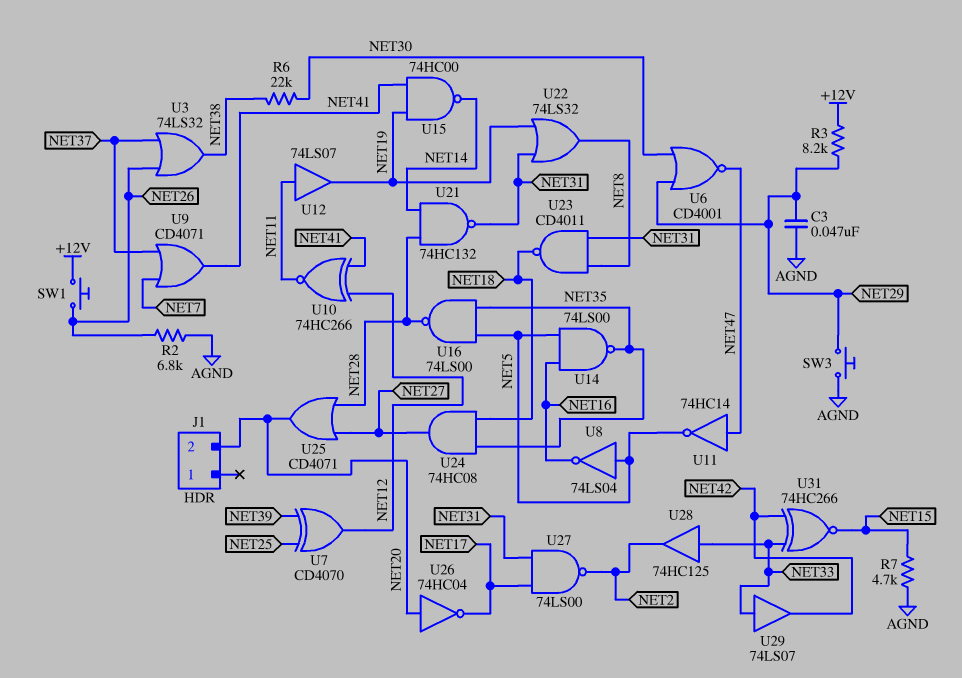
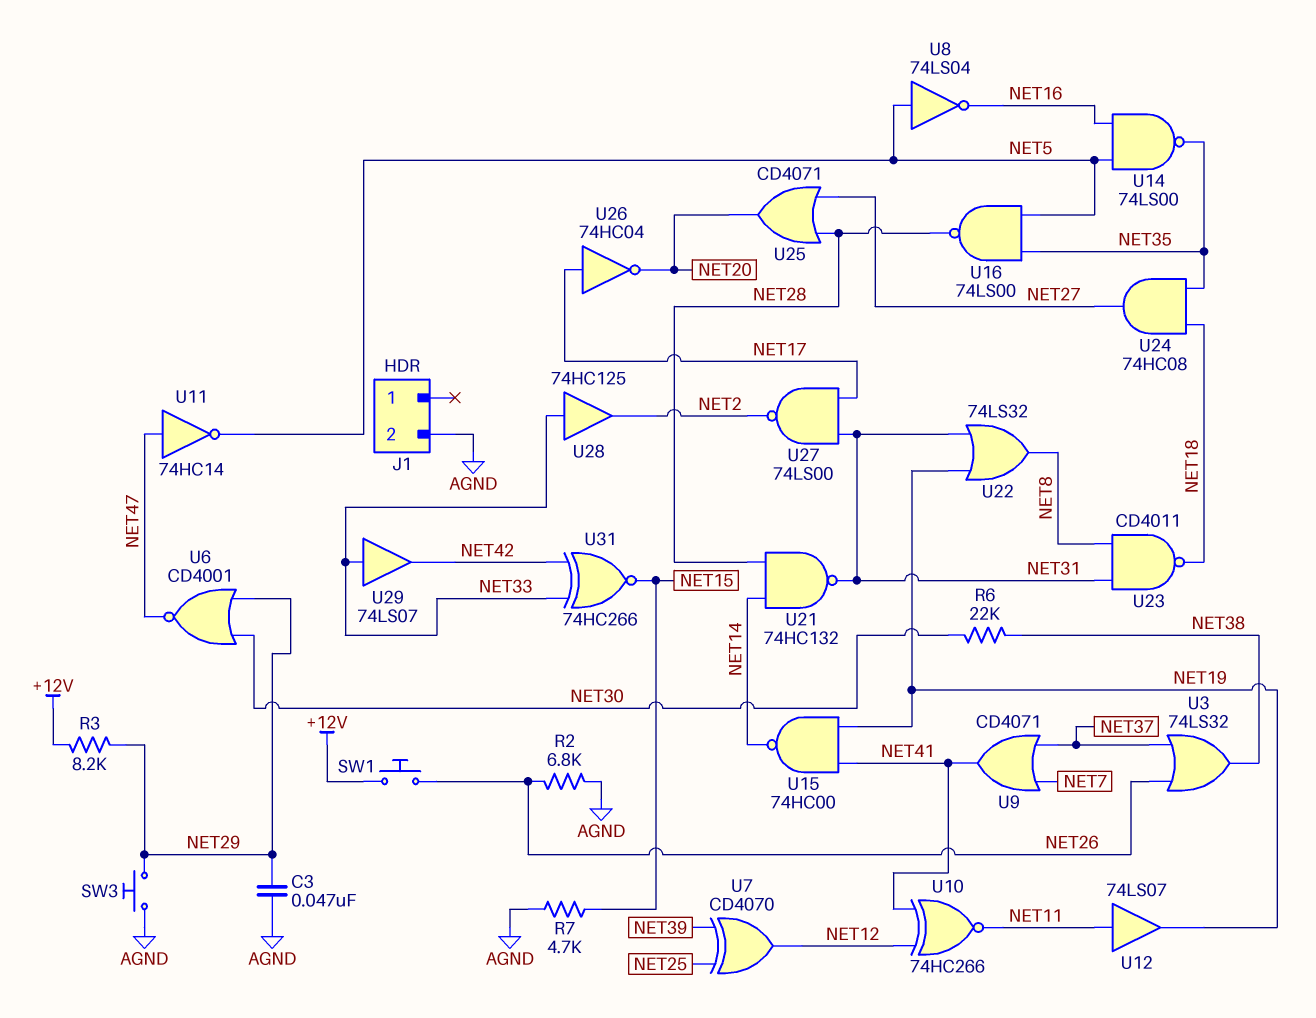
J1 pin 2: NET20 -> AGND
U26: NOT 74HC04 (in NET20, out NET17) -> NOT 74HC04 (in NET17, out NET20)

